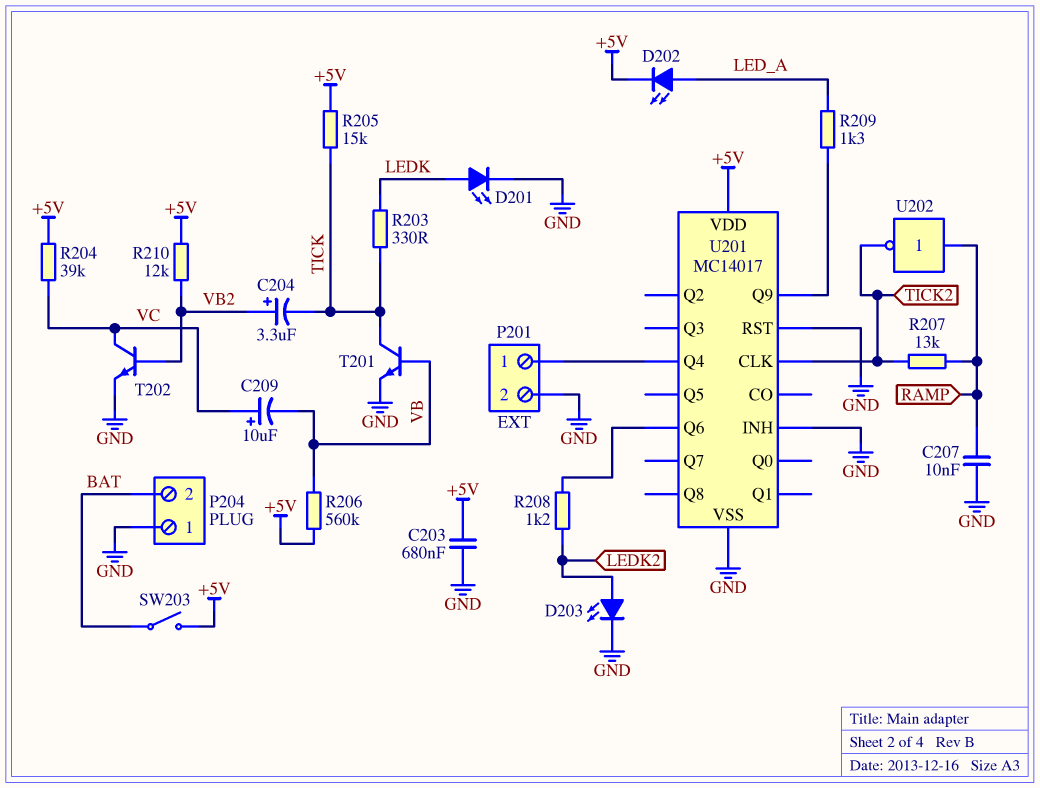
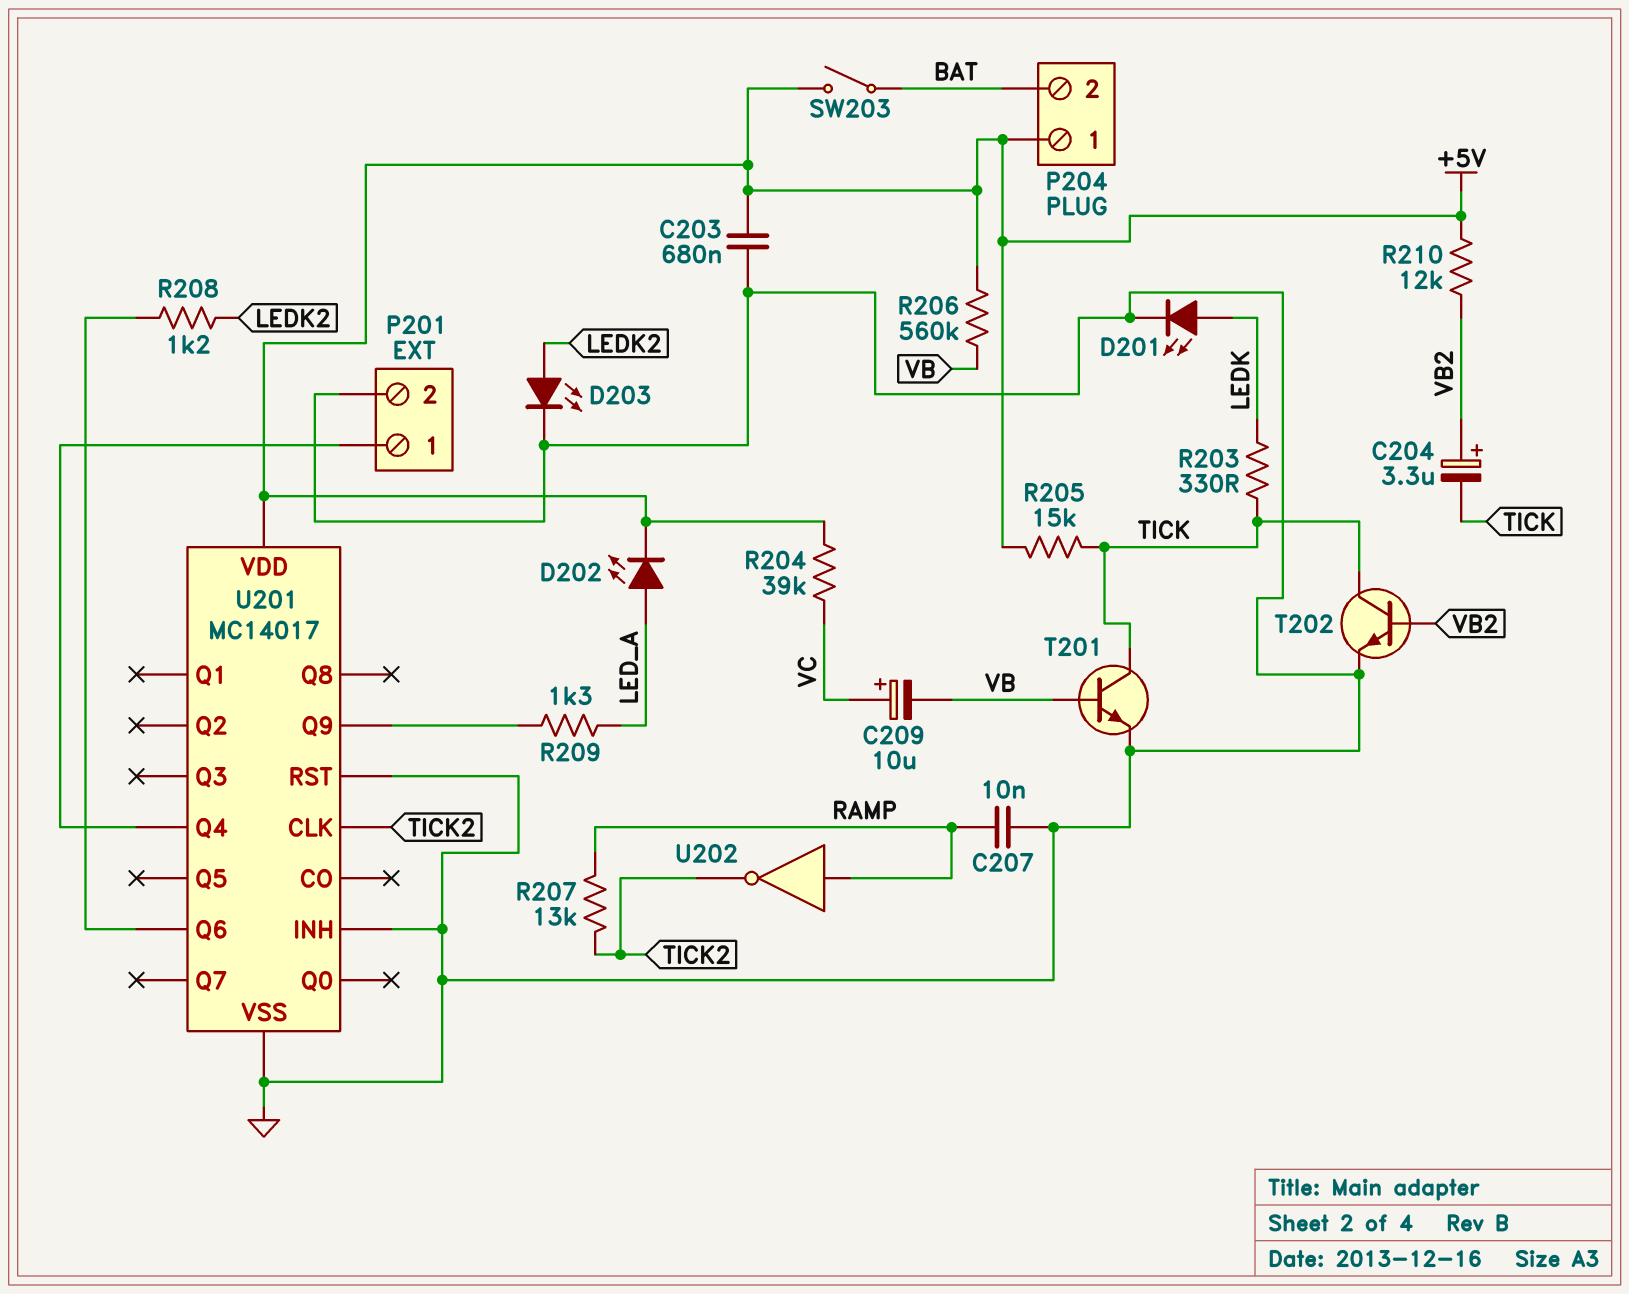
P204 pin 1: GND -> +5V
T202: NPN (B VB2, C VC, E GND) -> NPN (B VB2, C TICK, E GND)

